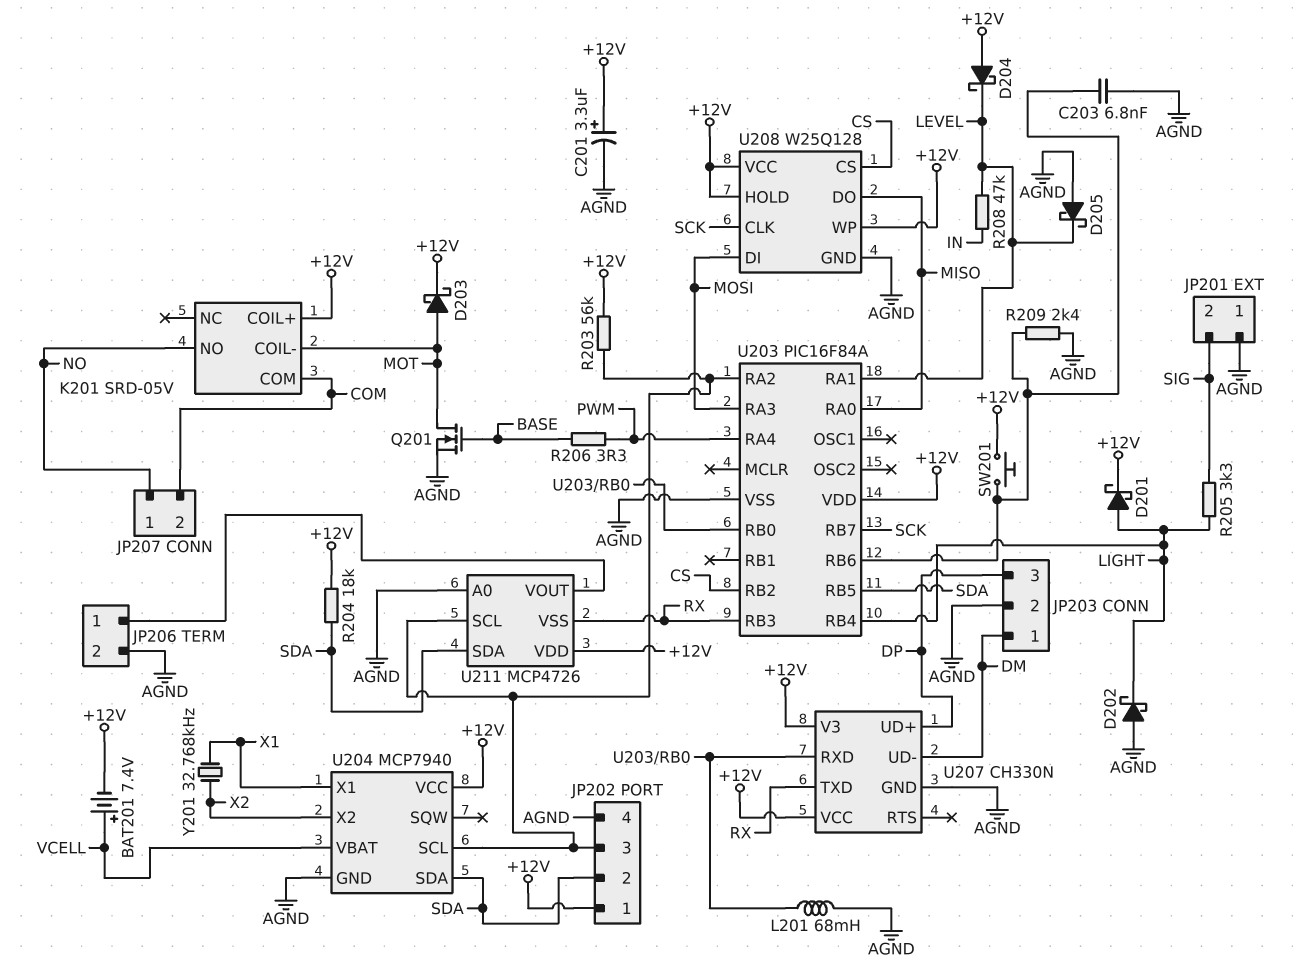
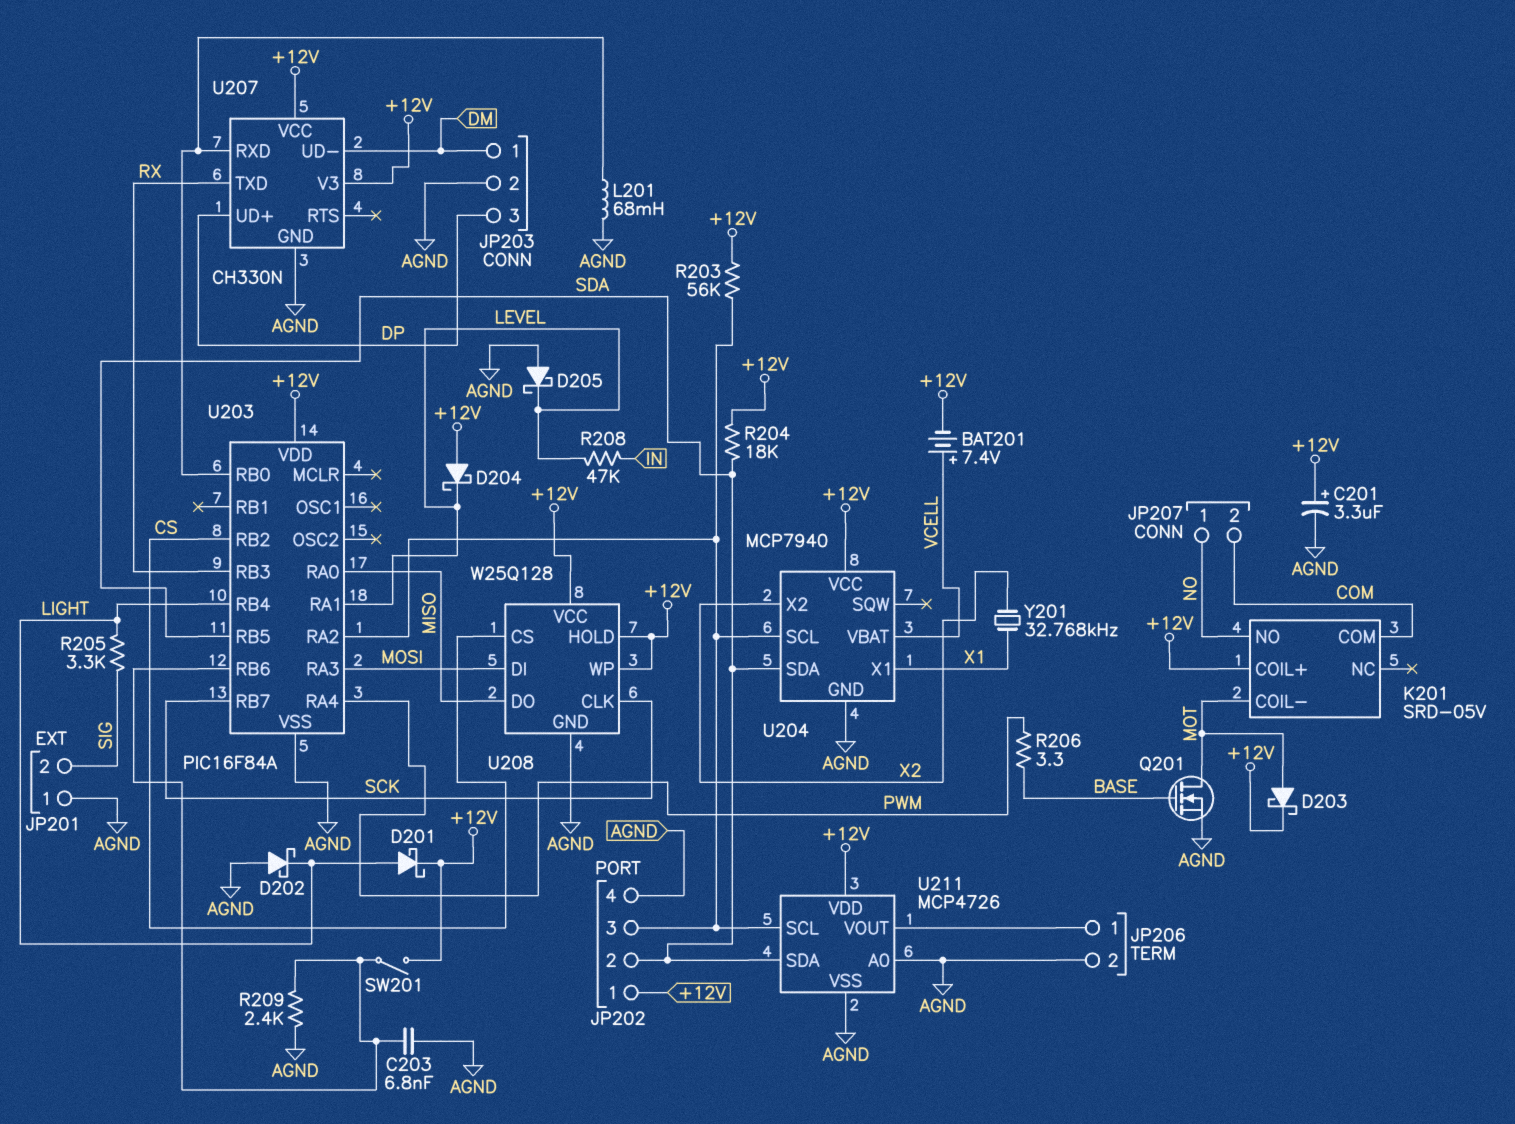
SW201: button (+12V, U203/RB6) -> switch (+12V, U203/RB6)
U211 pin VSS: RX -> AGND

